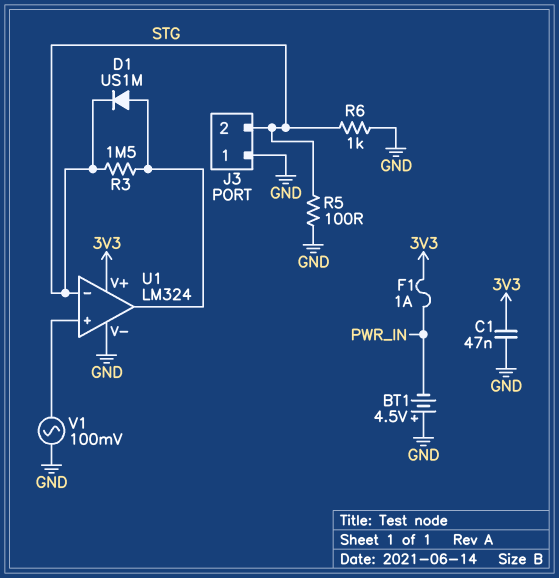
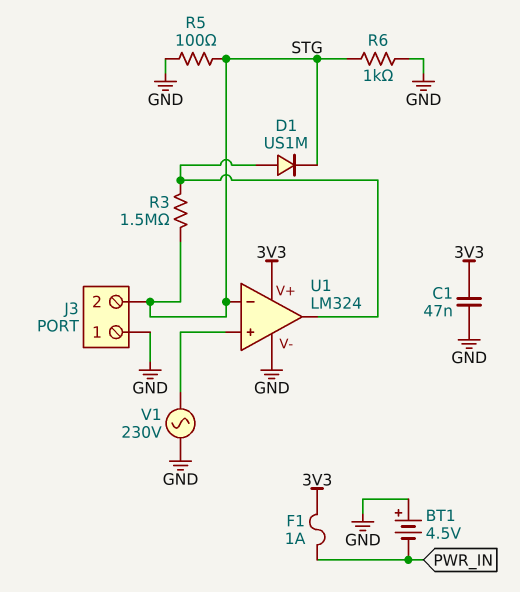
V1: AC 100mV (GND, U1/in+) -> AC 230V (GND, U1/in+)

